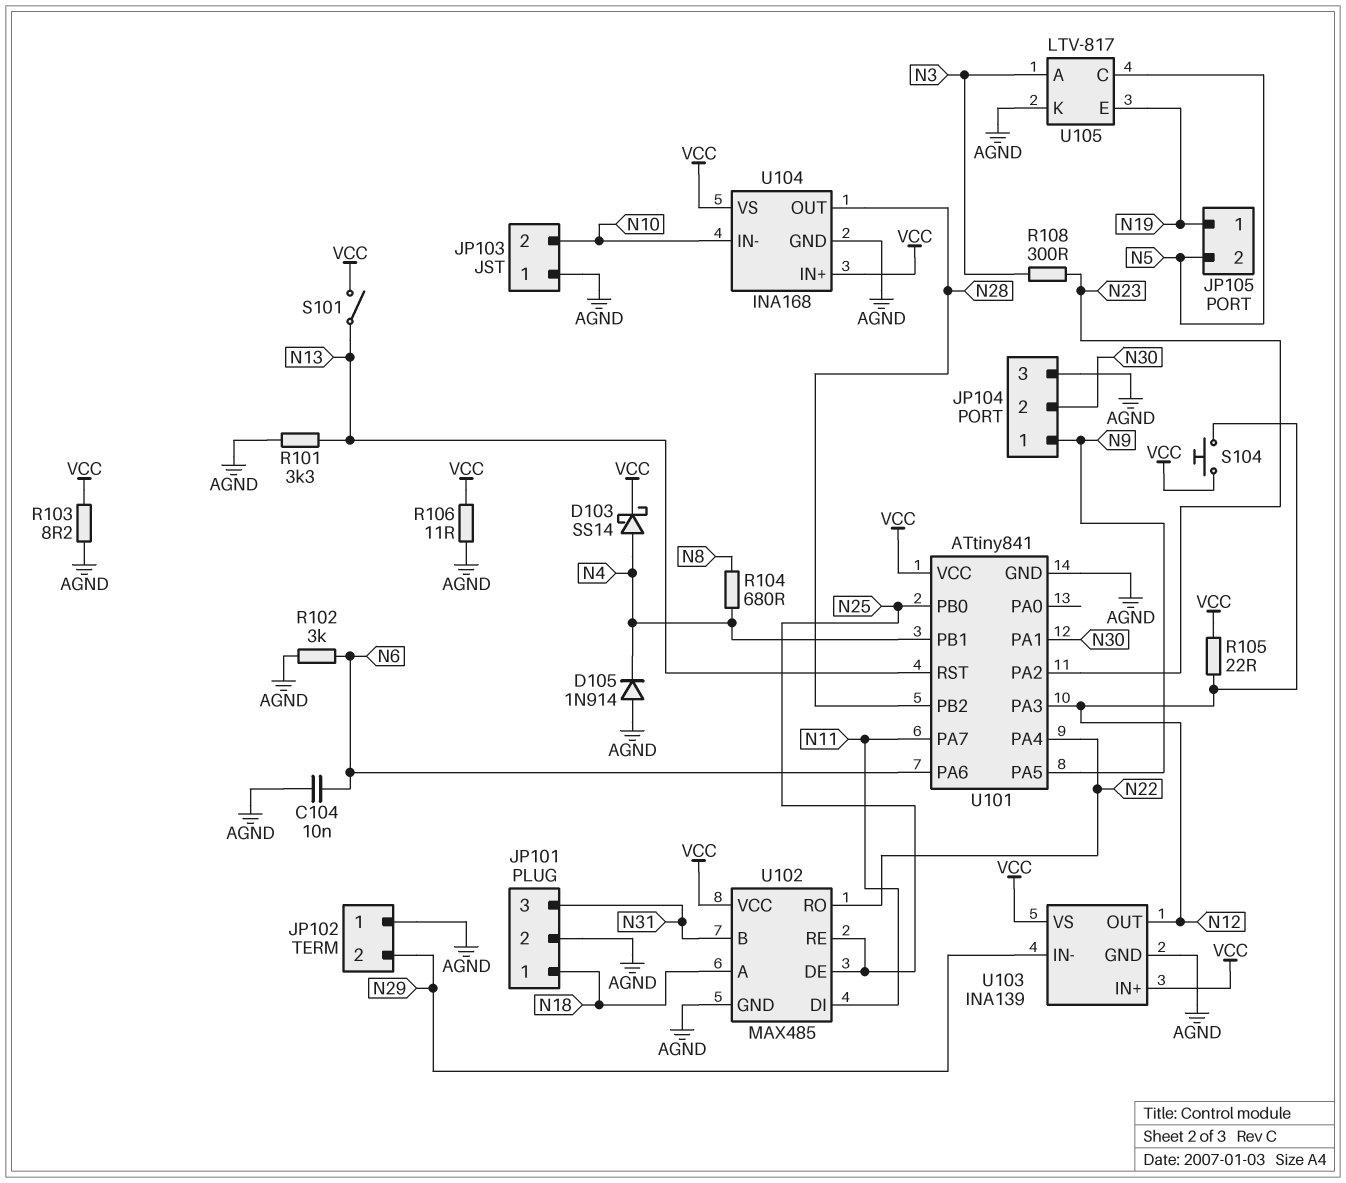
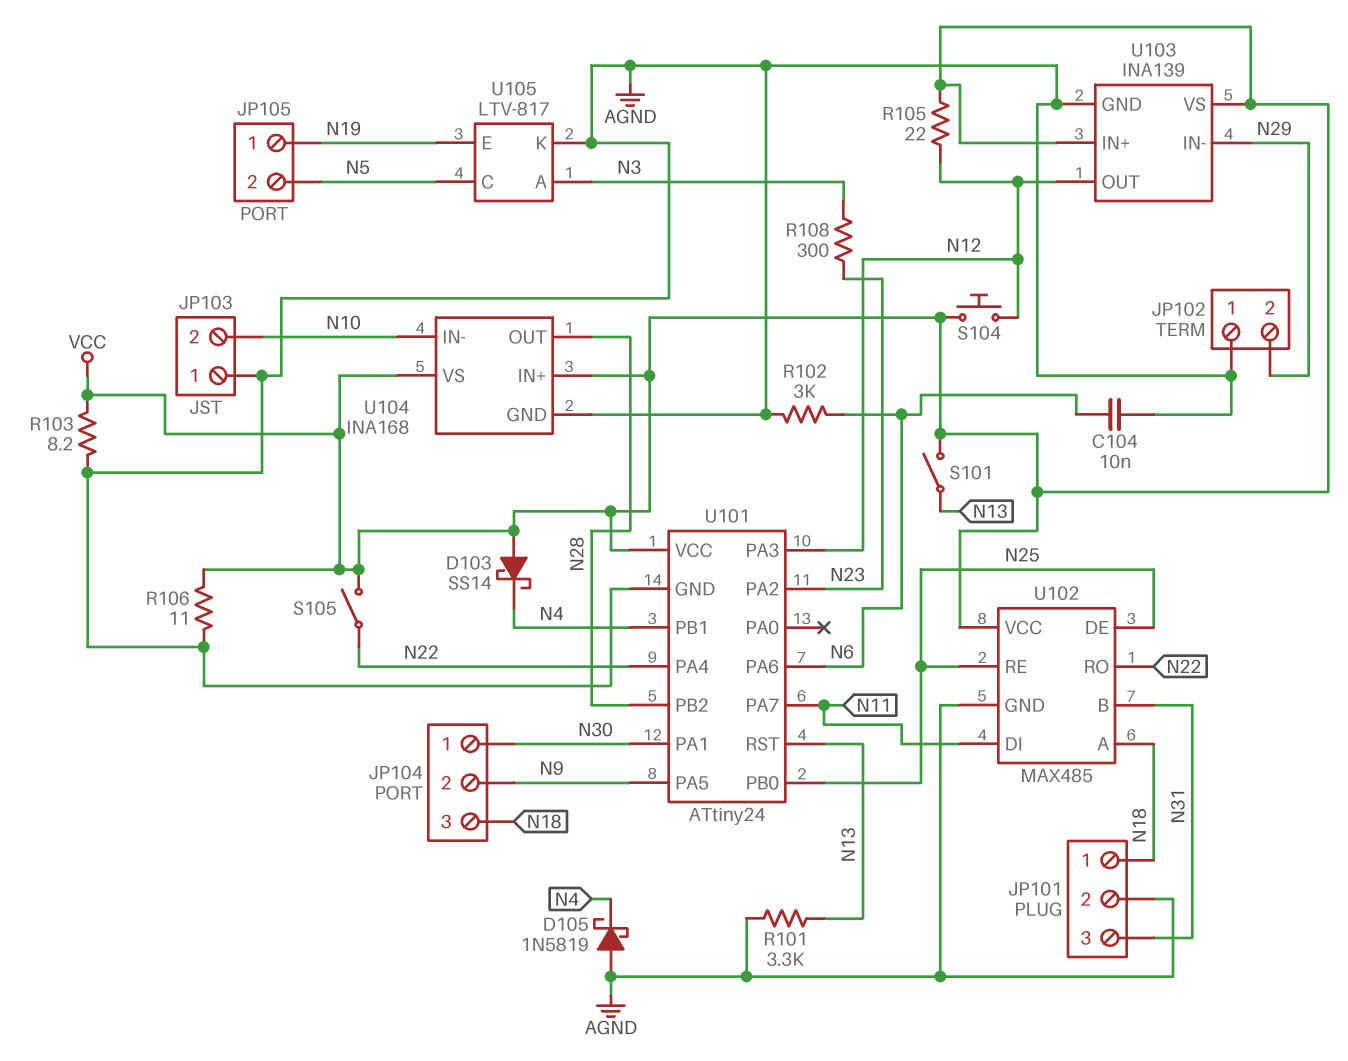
D103: schottky SS14 (A N4, K VCC) -> schottky SS14 (A VCC, K N4)
D105: diode 1N914 (A AGND, K N4) -> schottky 1N5819 (A AGND, K N4)
JP104 pin 1: N9 -> N30
JP104 pin 2: N30 -> N9
JP104 pin 3: AGND -> N18
R104: 680 (N4, N8) -> none
S105: none -> switch (N22, VCC)
U101: ATtiny841 -> ATtiny24

